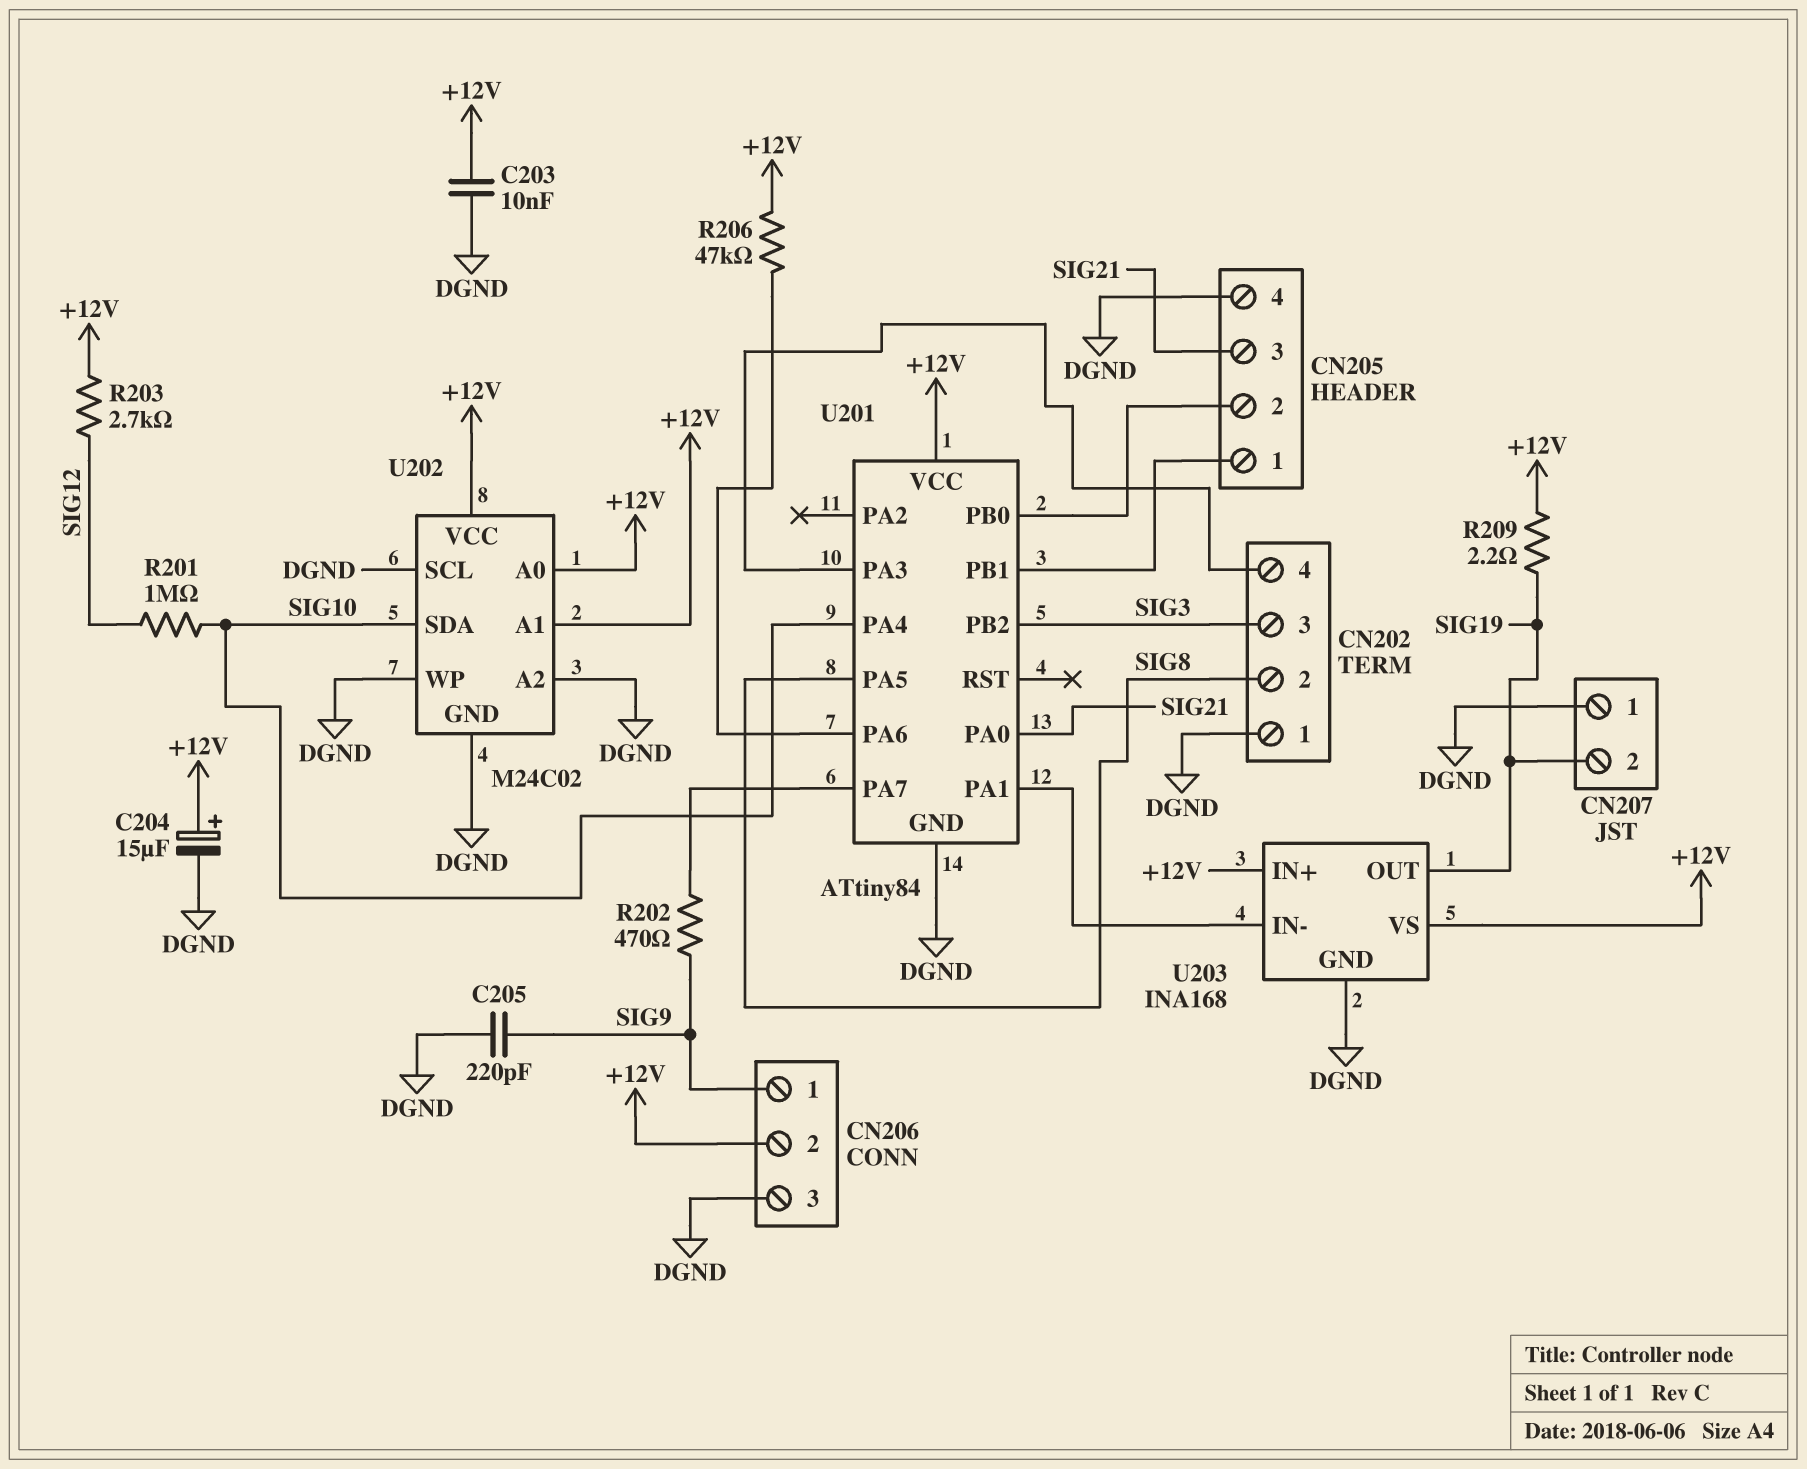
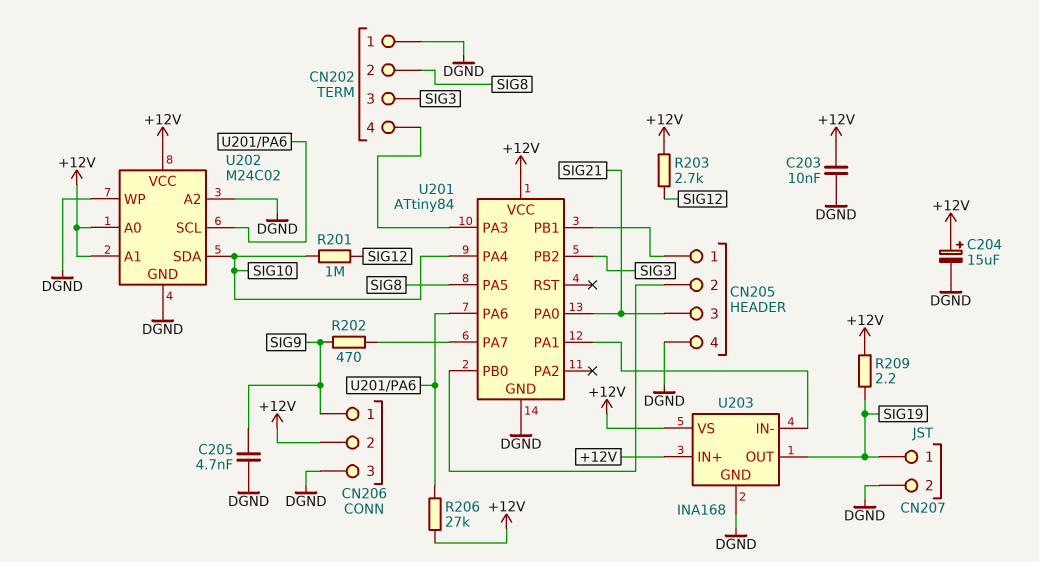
C205: 220pF (DGND, SIG9) -> 4.7nF (DGND, SIG9)
CN207 pin 1: DGND -> SIG19
CN207 pin 2: SIG19 -> DGND
R206: 47k (+12V, U201/PA6) -> 27k (+12V, U201/PA6)
U202 pin SCL: DGND -> U201/PA6

